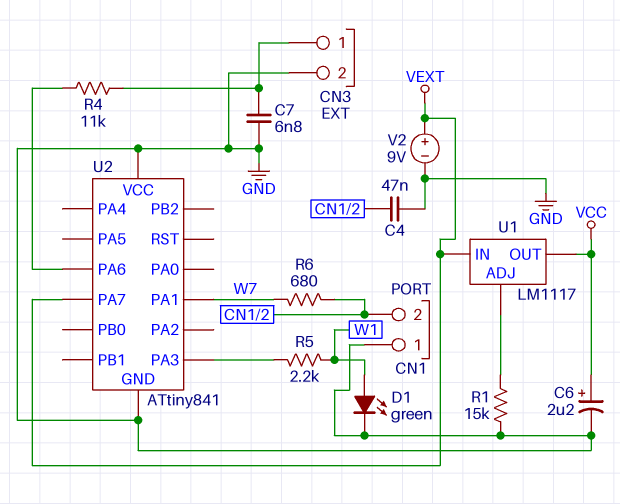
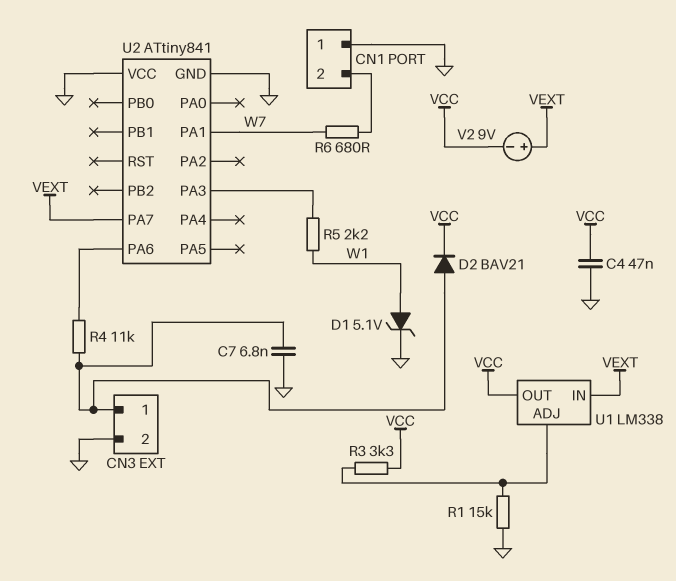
C4: 47nF (CN1/2, GND) -> 47nF (GND, VCC)
C6: 2.2uF (plus VCC, minus GND) -> none
D1: LED green (A W1, K GND) -> zener 5.1V (A W1, K GND)
D2: none -> diode BAV21 (A CN3/1, K VCC)
R3: none -> 3.3k (U1/ADJ, VCC)
U1: LM1117 -> LM338
V2: 9V (plus VEXT, minus GND) -> 9V (plus VEXT, minus VCC)

